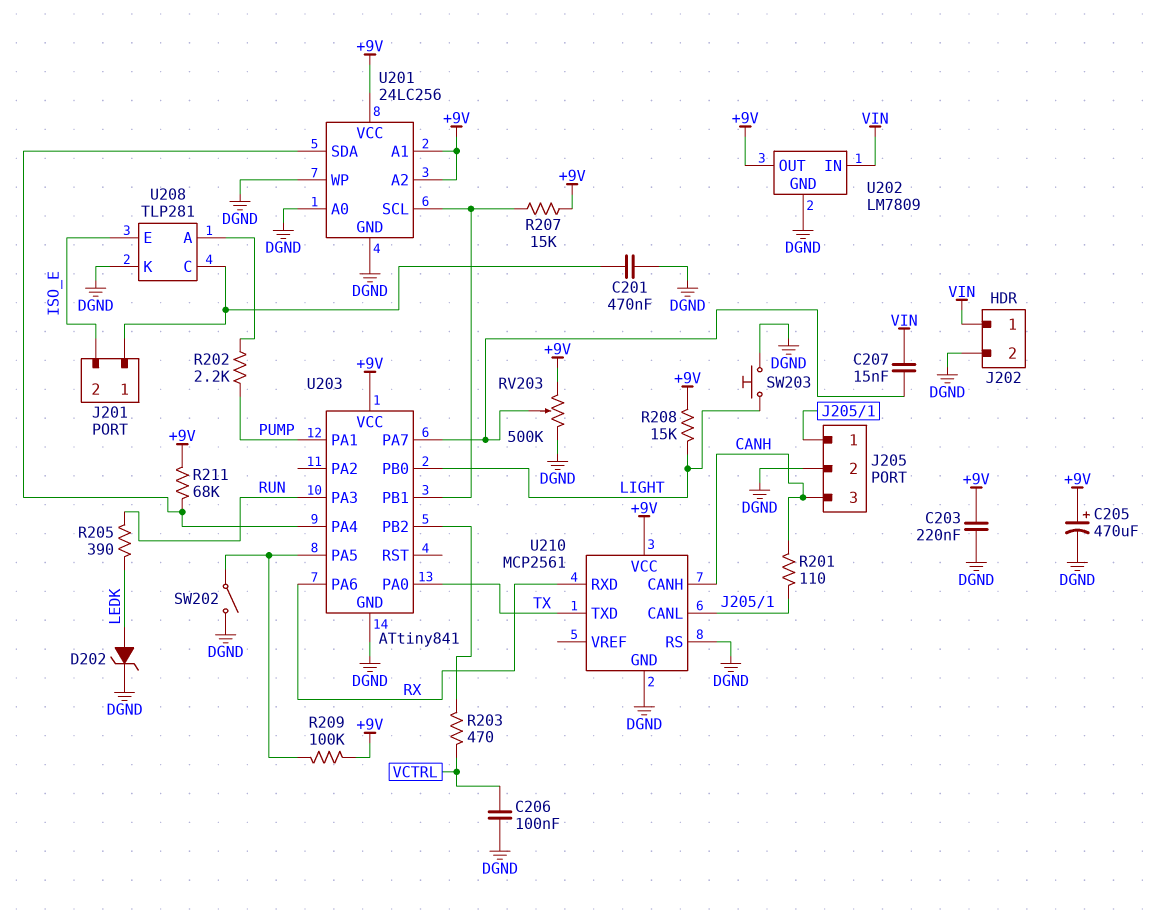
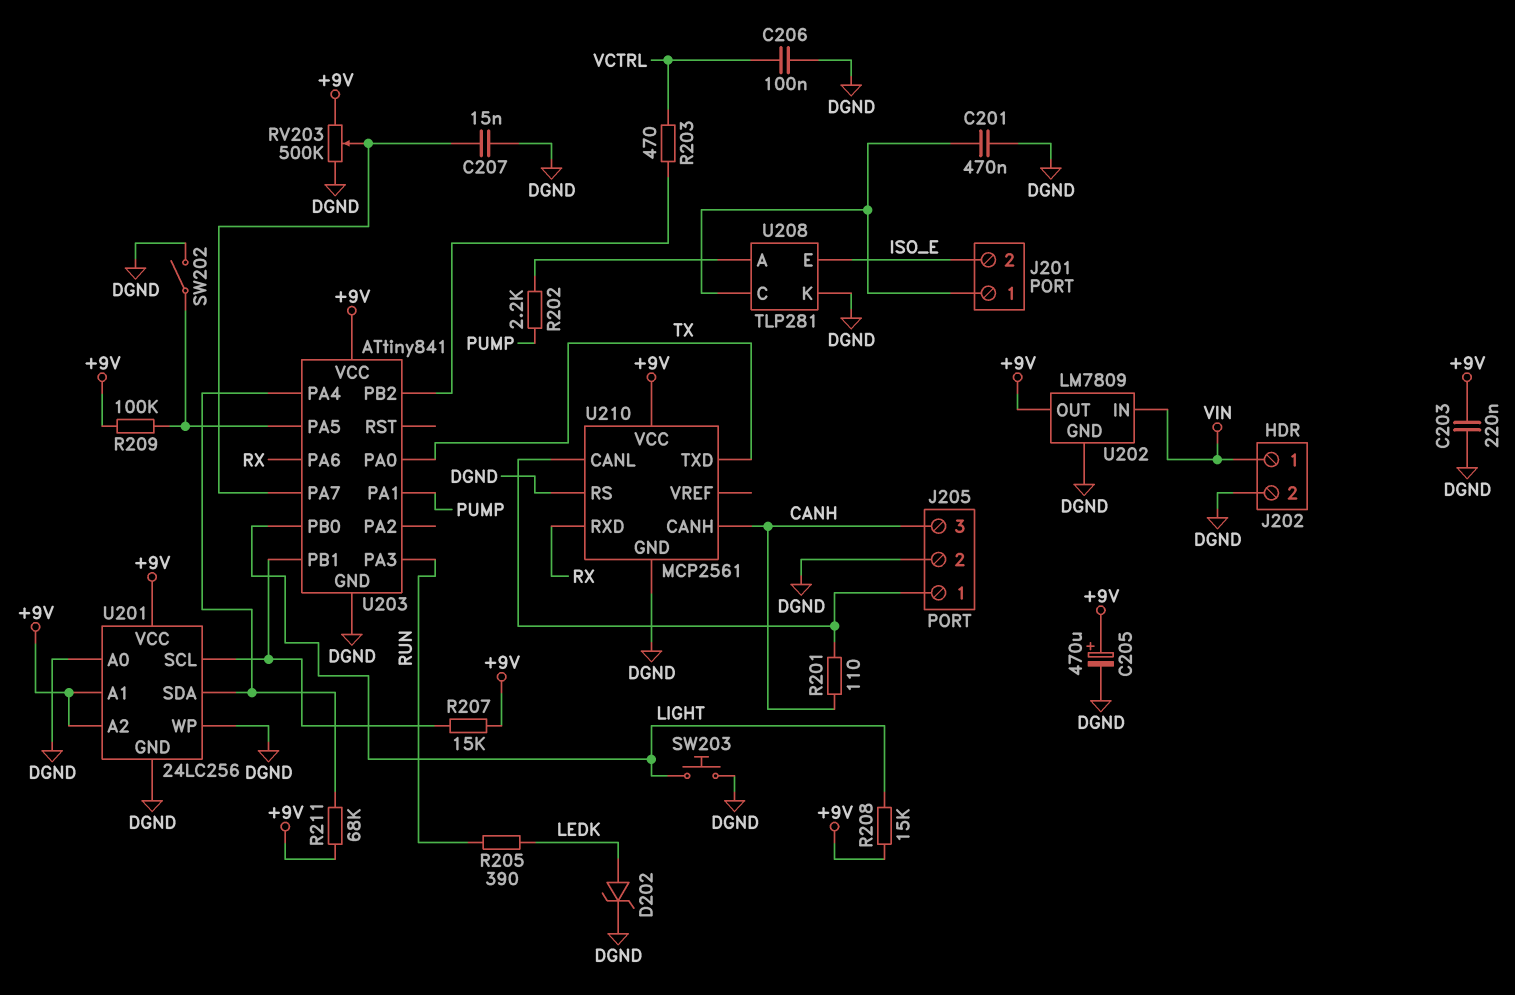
C207: 15nF (U203/PA7, VIN) -> 15nF (DGND, U203/PA7)

